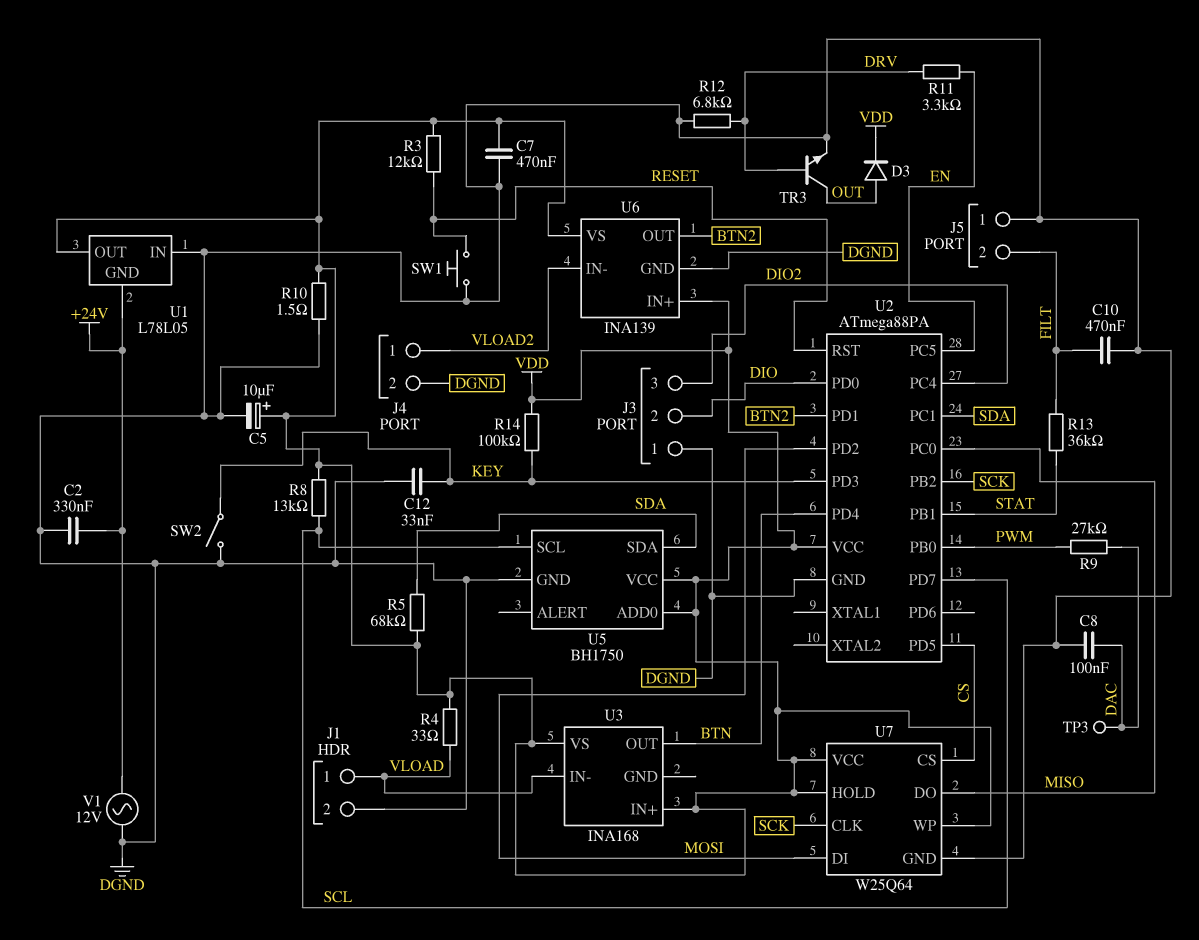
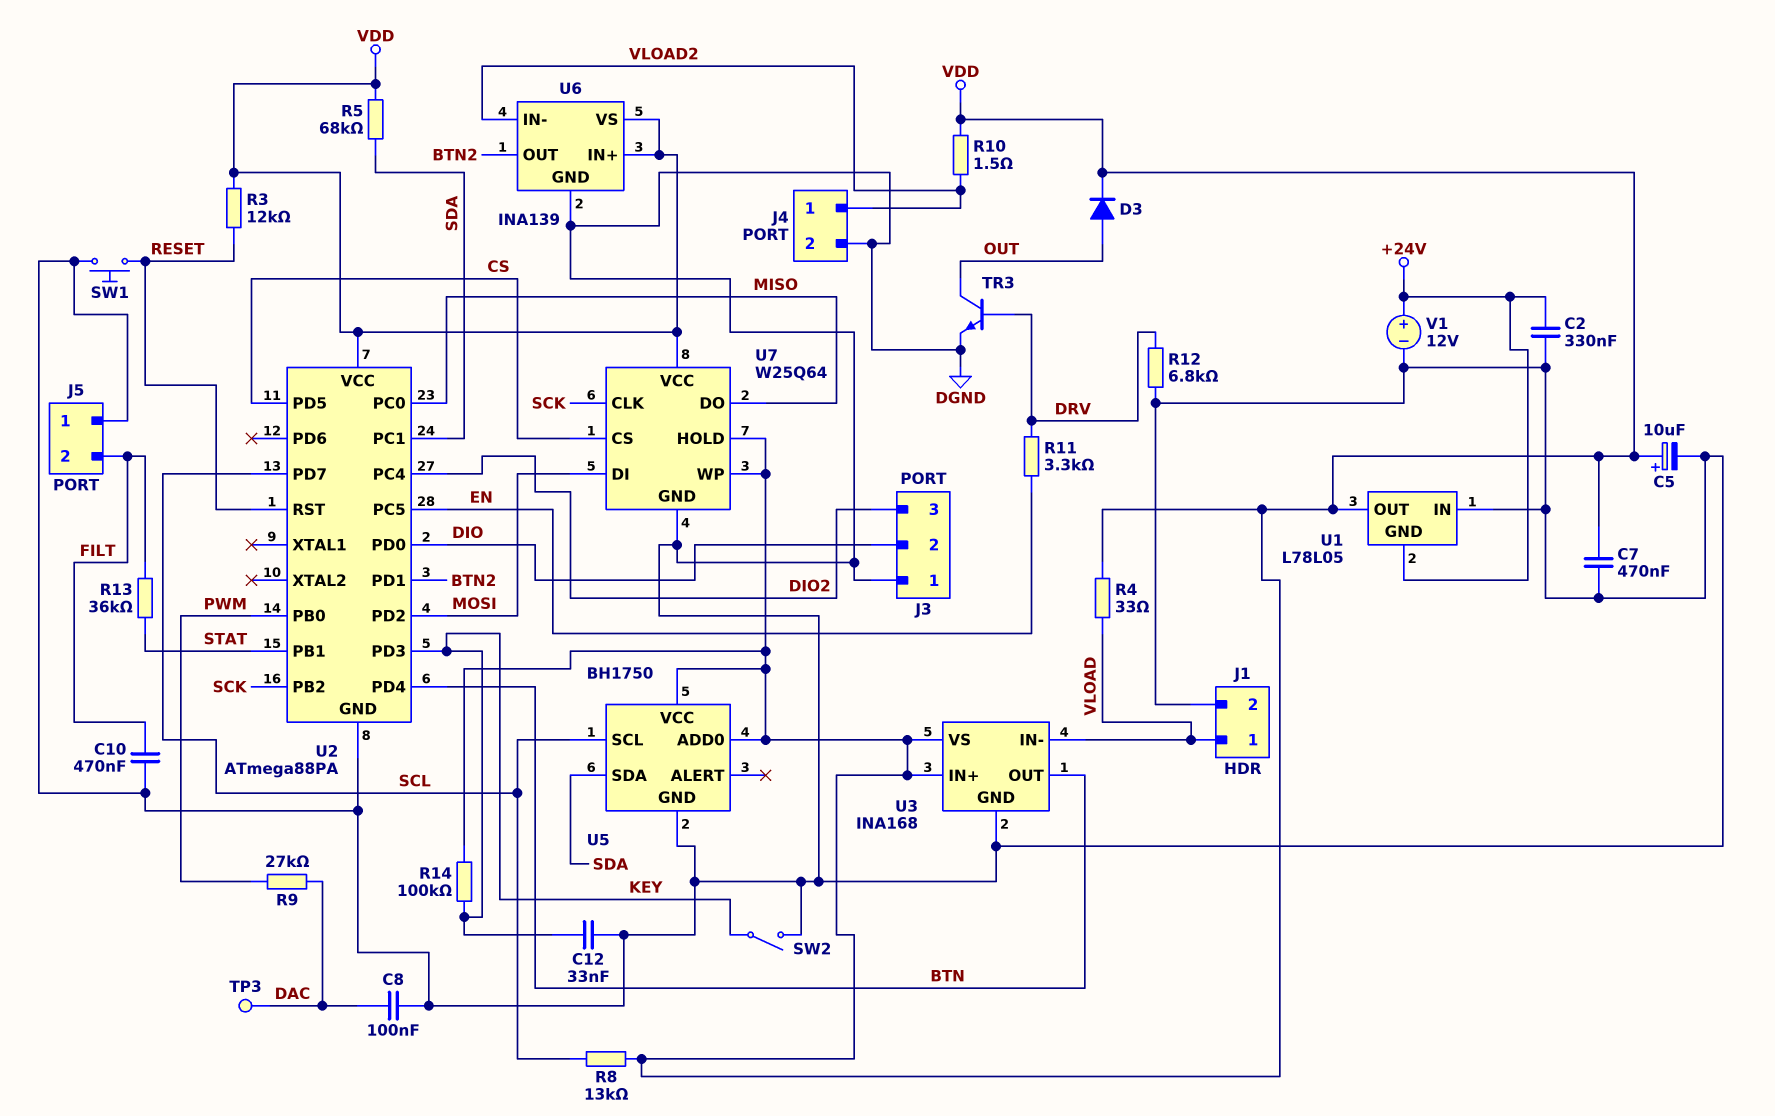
R10: 1.5 (DGND, VDD) -> 1.5 (VDD, VLOAD2)
U3 pin GND: none -> DGND
V1: AC 12V (+24V, DGND) -> 12V (plus +24V, minus DGND)

